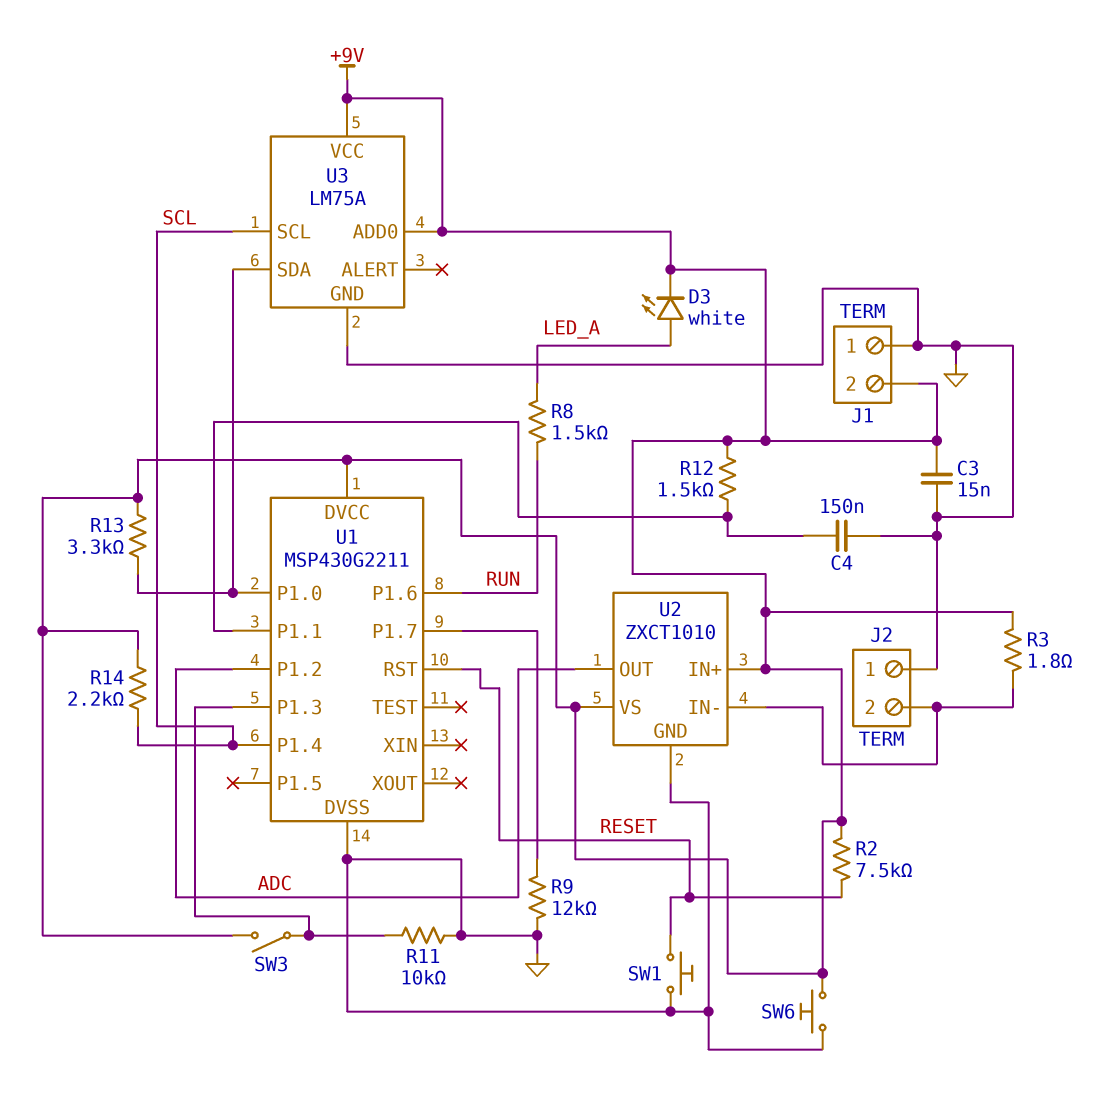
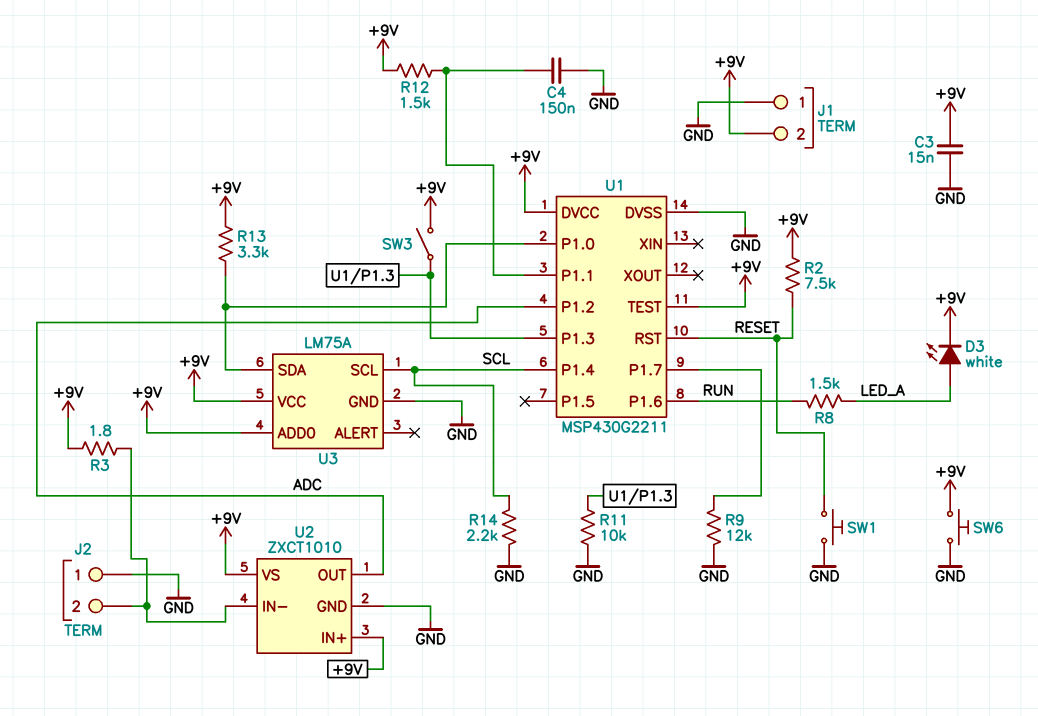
R14: 2.2k (+9V, SCL) -> 2.2k (GND, SCL)
U1 pin TEST: none -> +9V

